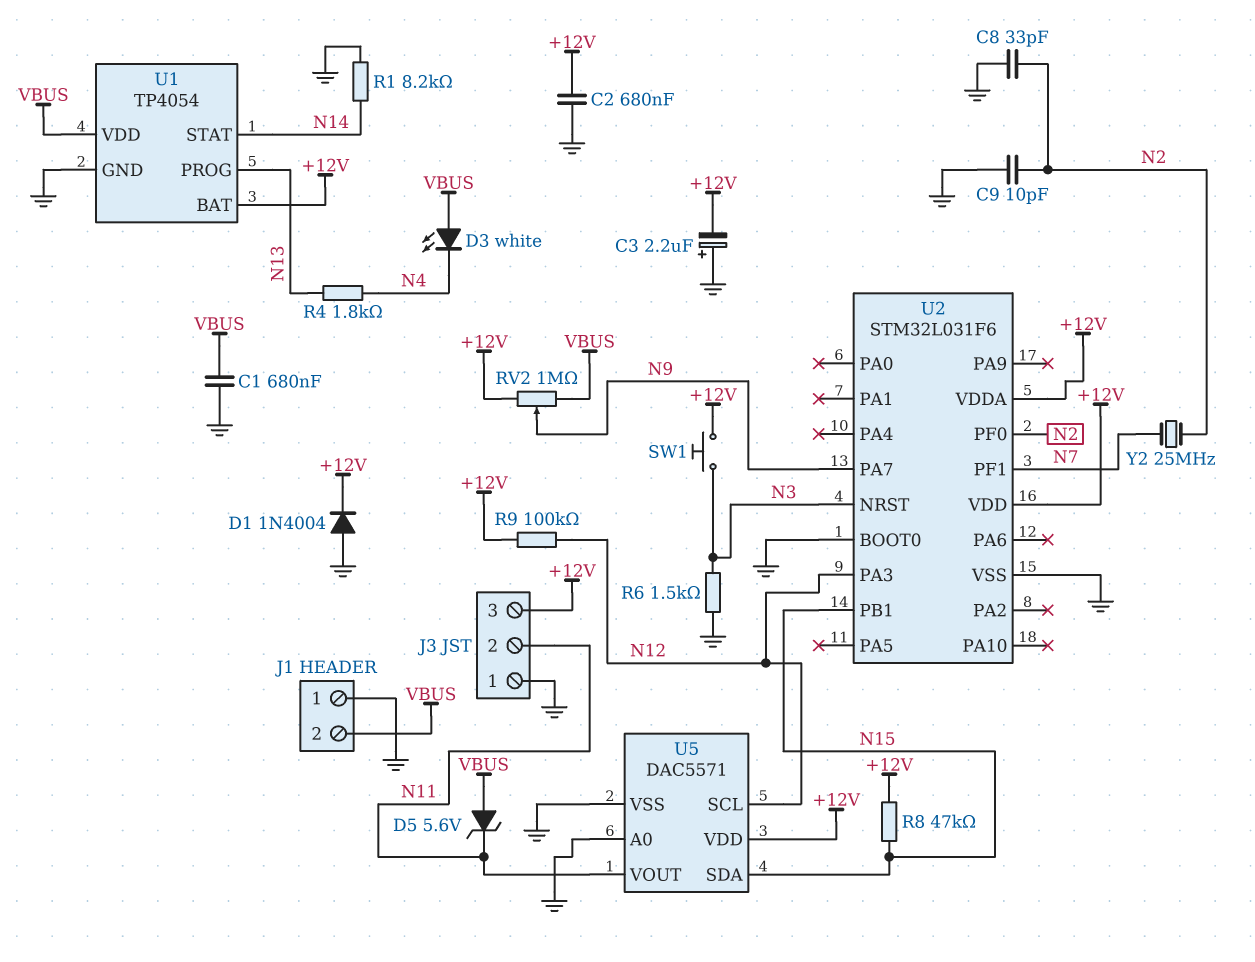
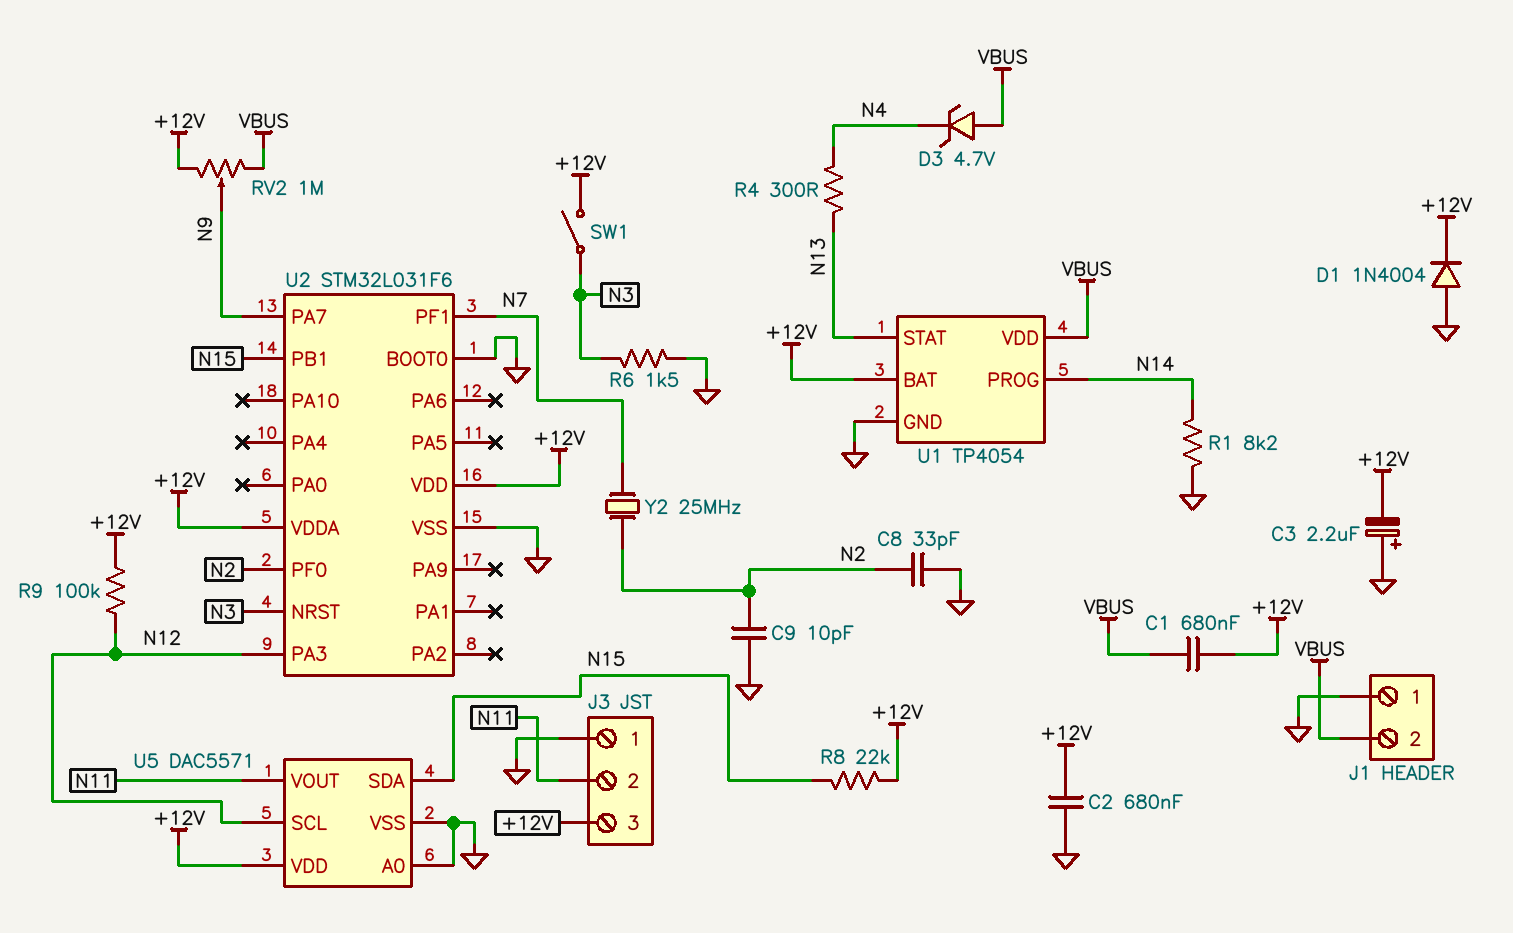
C1: 680nF (GND, VBUS) -> 680nF (+12V, VBUS)
D3: LED white (A VBUS, K N4) -> zener 4.7V (A VBUS, K N4)
D5: zener 5.6V (A VBUS, K N11) -> none
R4: 1.8k (N4, N13) -> 300 (N4, N13)
R8: 47k (+12V, N15) -> 22k (+12V, N15)
SW1: button (+12V, N3) -> switch (+12V, N3)
U1 pin PROG: N13 -> N14
U1 pin STAT: N14 -> N13

